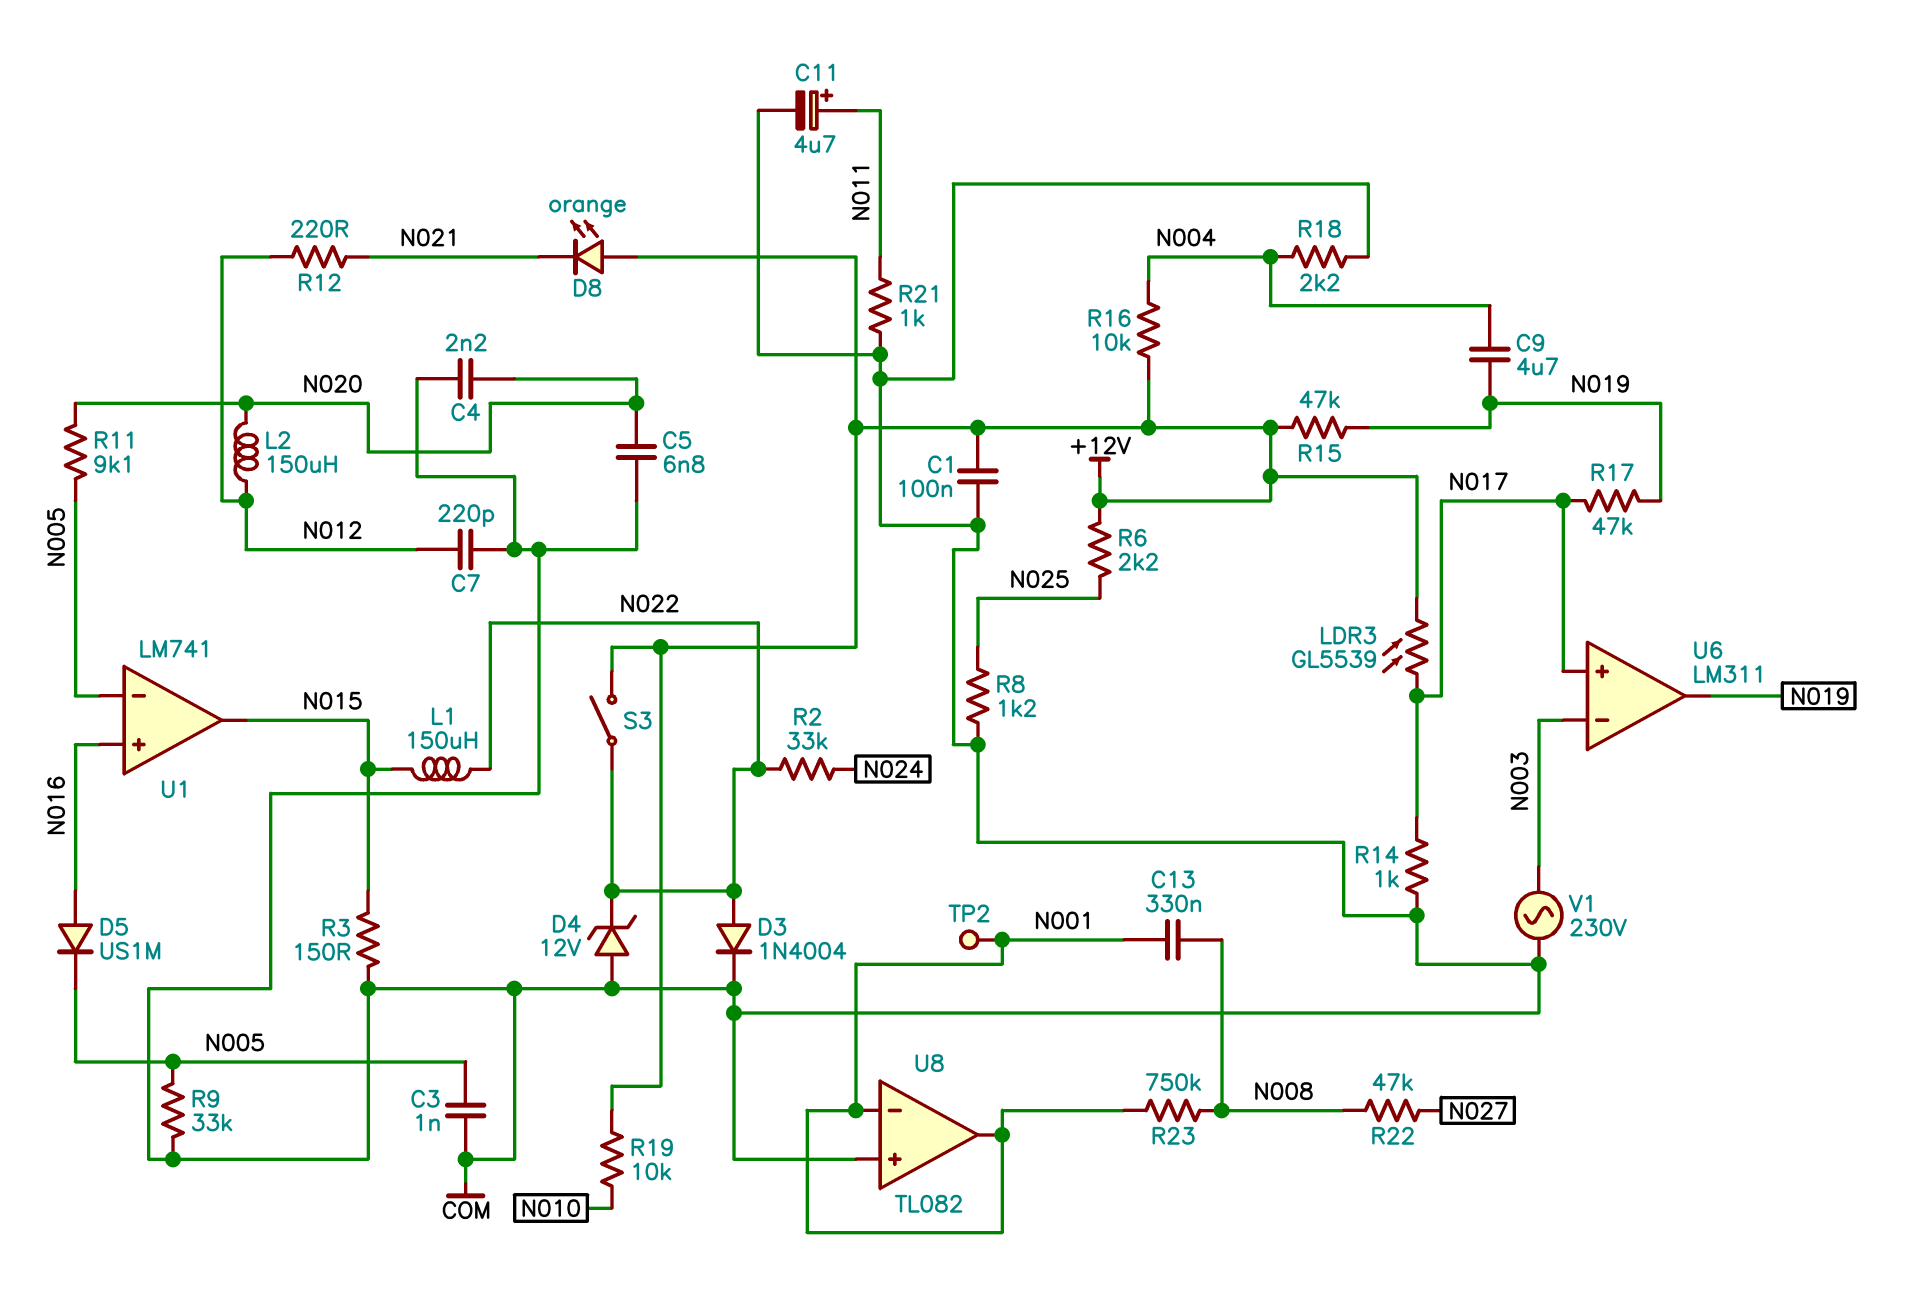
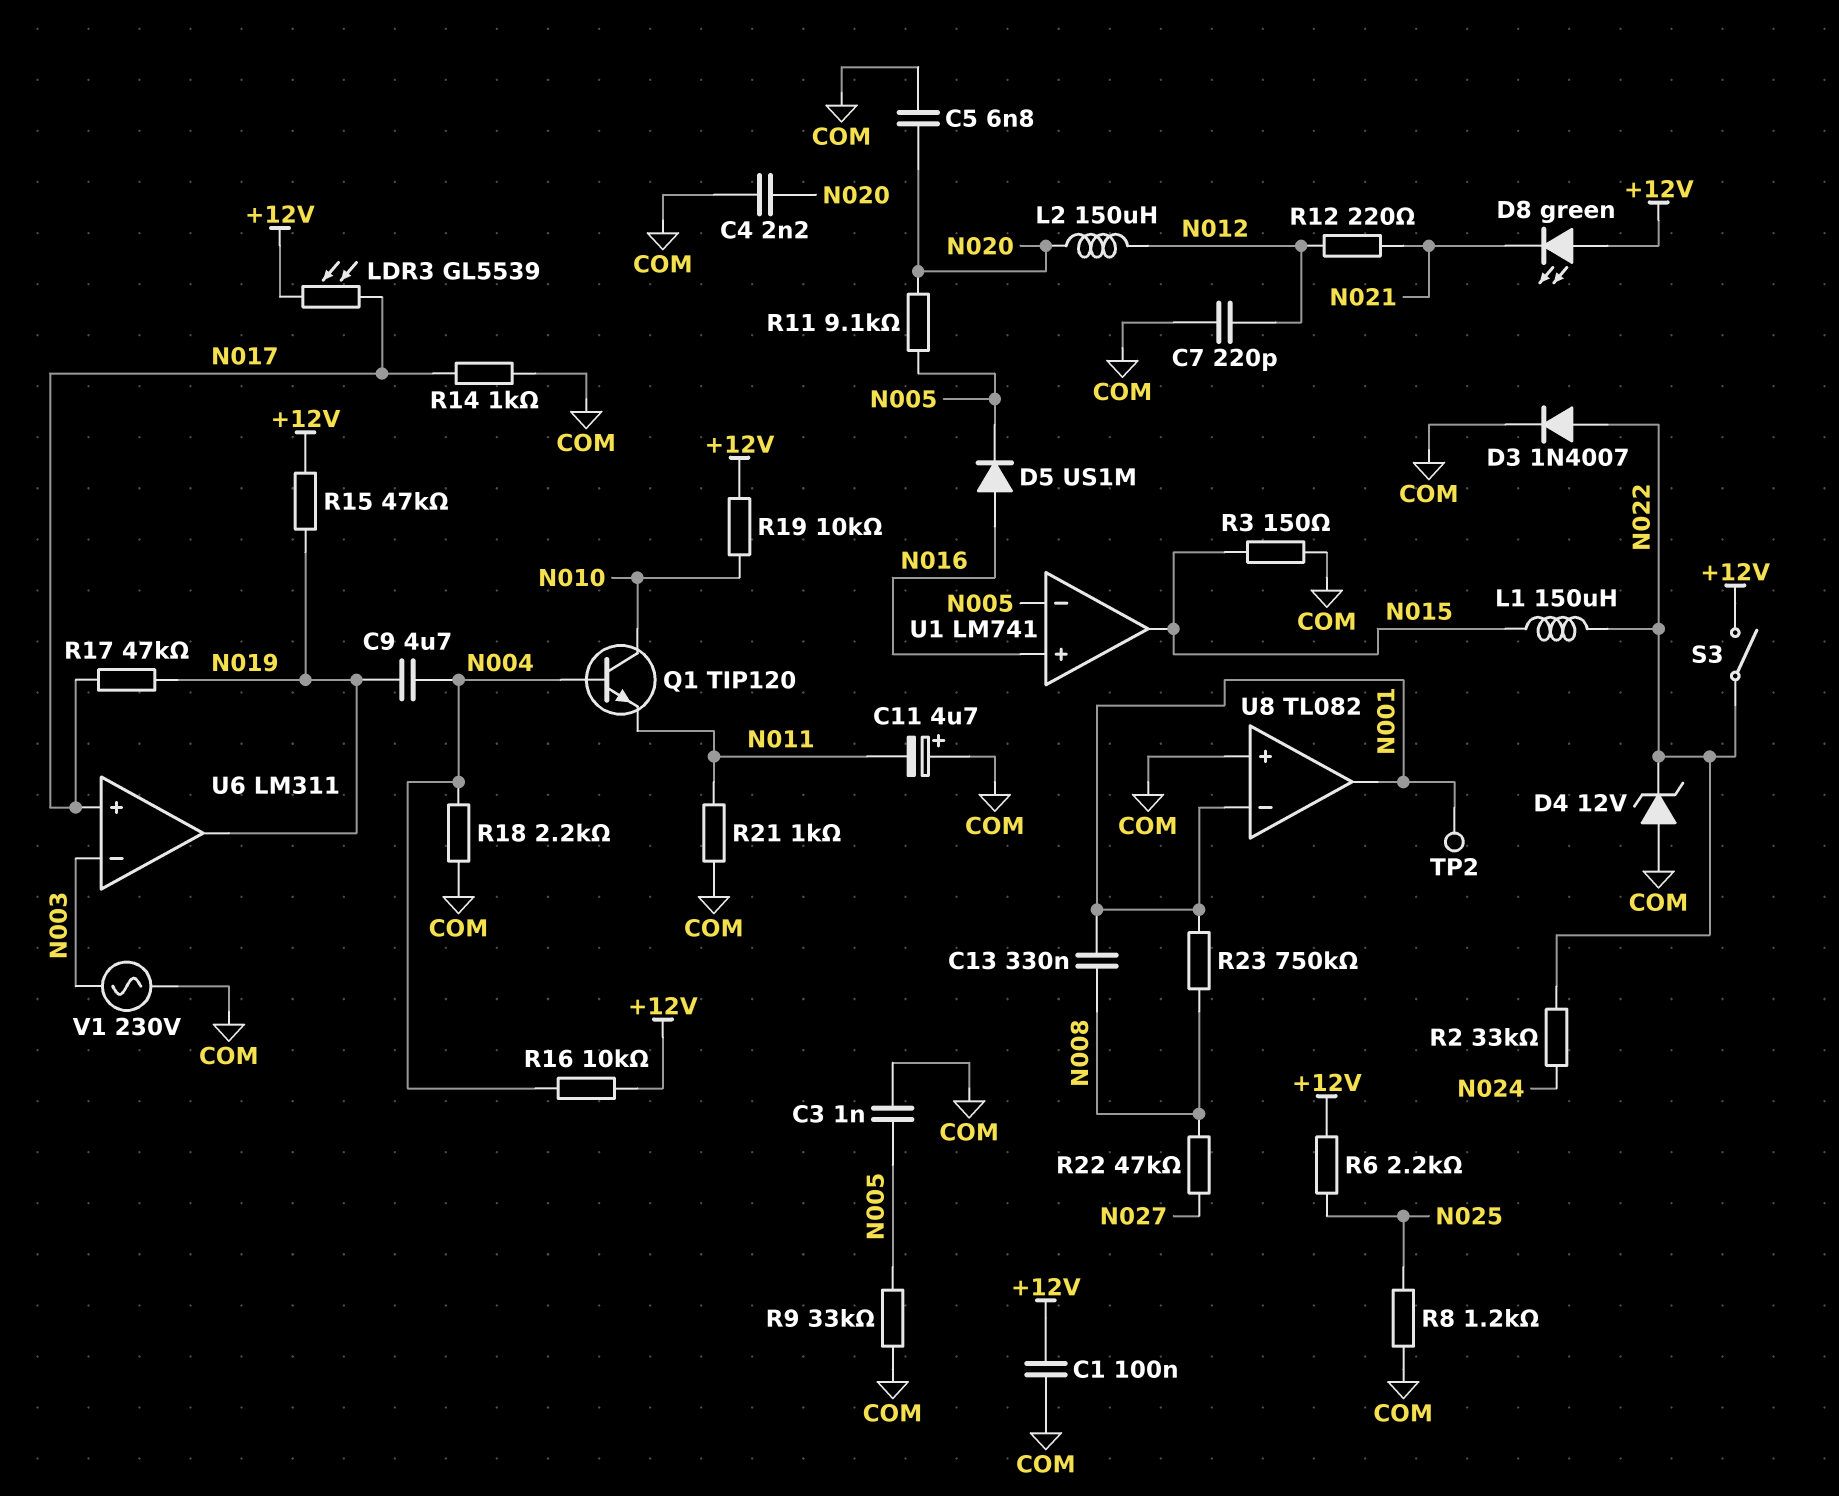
C11: 4.7uF (plus N011, minus COM) -> 4.7uF (plus COM, minus N011)
D3: diode 1N4004 (A N022, K COM) -> diode 1N4007 (A N022, K COM)
D8: LED orange (A +12V, K N021) -> LED green (A +12V, K N021)
Q1: none -> NPN TIP120 (B N004, C N010, E N011)

